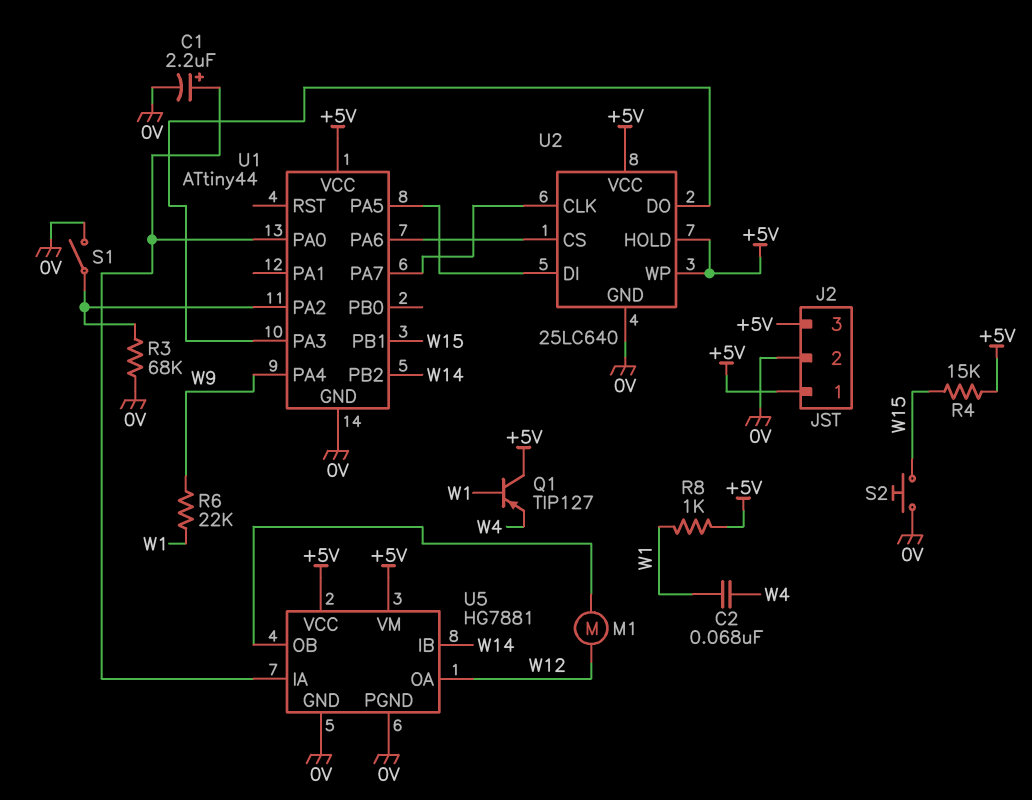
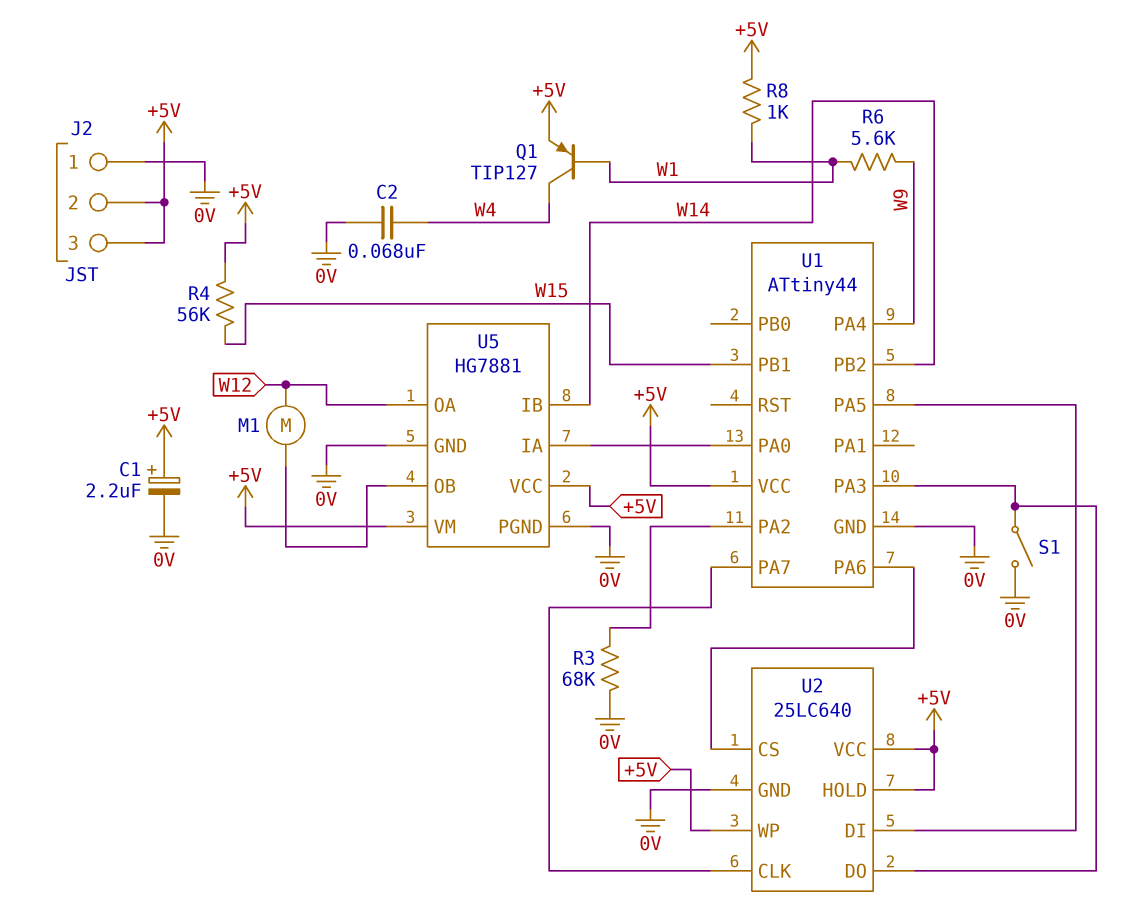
C1: 2.2uF (plus U1/PA0, minus 0V) -> 2.2uF (plus +5V, minus 0V)
C2: 68nF (W1, W4) -> 68nF (0V, W4)
J2 pin 1: +5V -> 0V
J2 pin 2: 0V -> +5V
Q1: PNP TIP127 (B W1, C +5V, E W4) -> PNP TIP127 (B W1, C W4, E +5V)
R4: 15k (+5V, W15) -> 56k (+5V, W15)
R6: 22k (W1, W9) -> 5.6k (W1, W9)
S1: switch (0V, U1/PA2) -> switch (0V, U1/PA3)
S2: button (0V, W15) -> none

